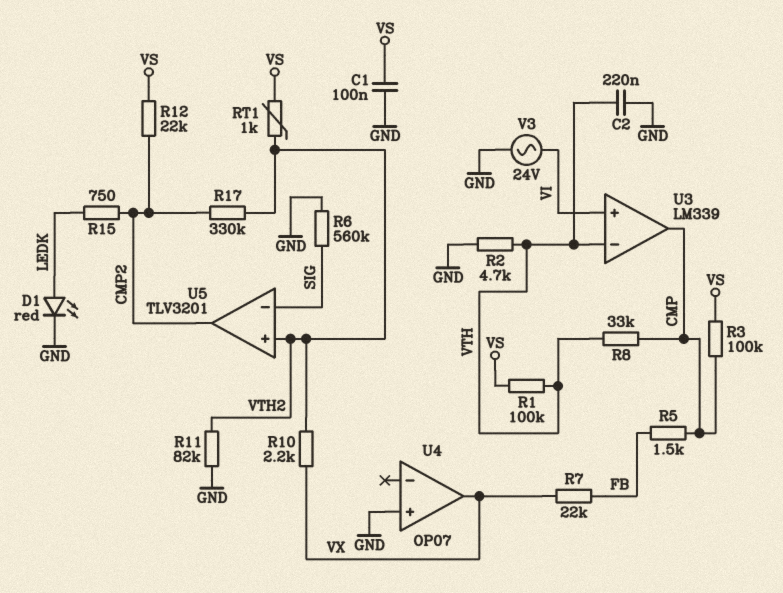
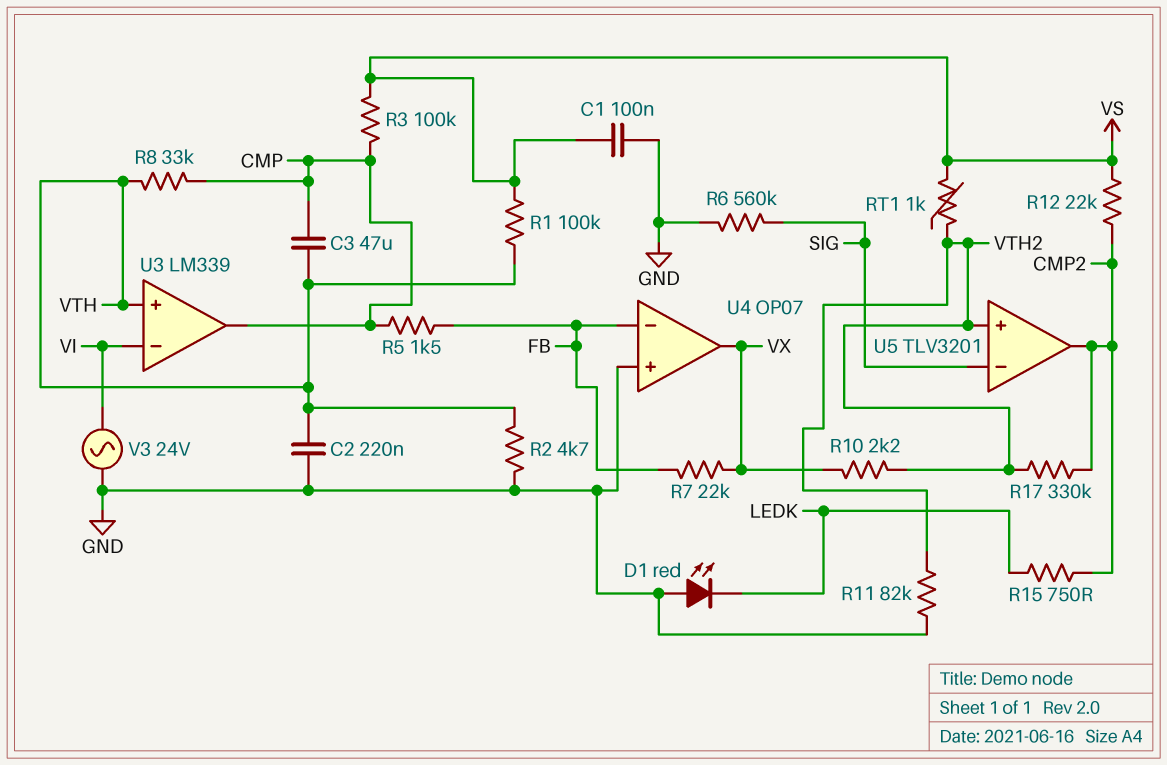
C3: none -> 47uF (CMP, VTH)
D1: LED red (A LEDK, K GND) -> LED red (A GND, K LEDK)
U3 pin in+: VI -> VTH
U3 pin in-: VTH -> VI
U4 pin in-: none -> FB

